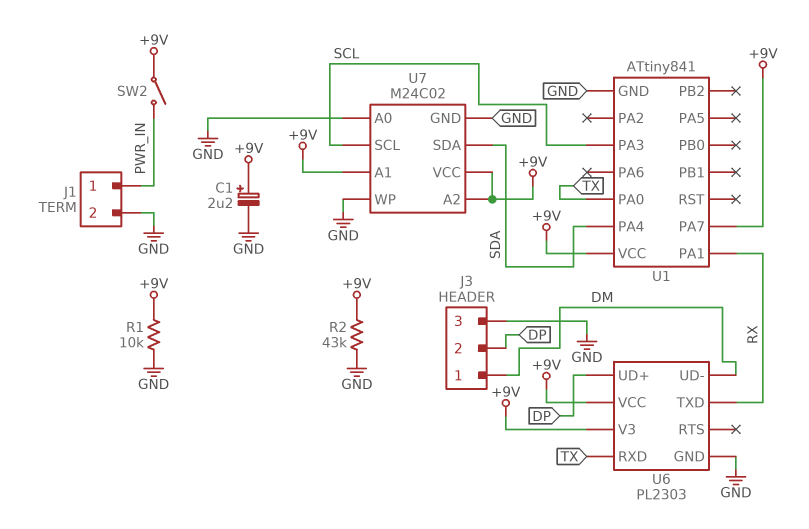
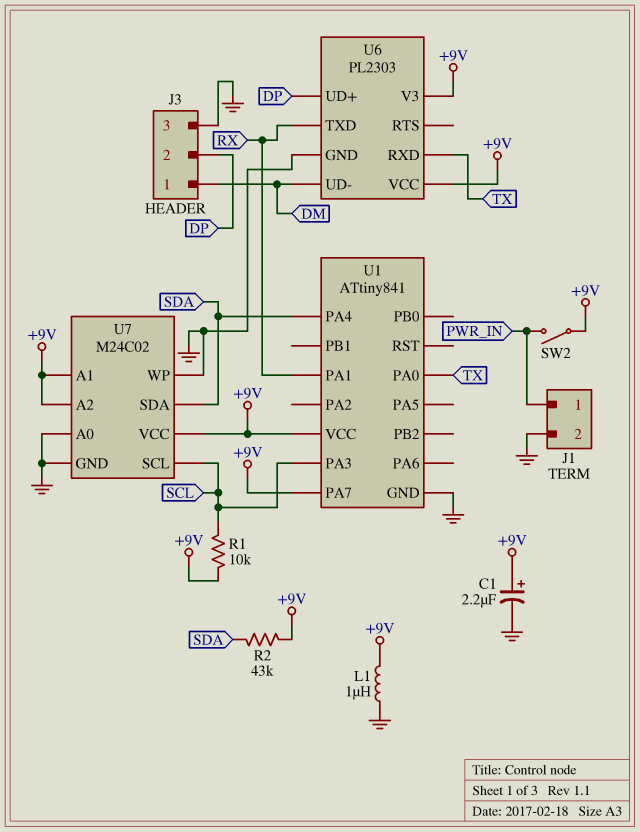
L1: none -> 1uH (+9V, GND)
R1: 10k (+9V, GND) -> 10k (+9V, SCL)
R2: 43k (+9V, GND) -> 43k (+9V, SDA)

